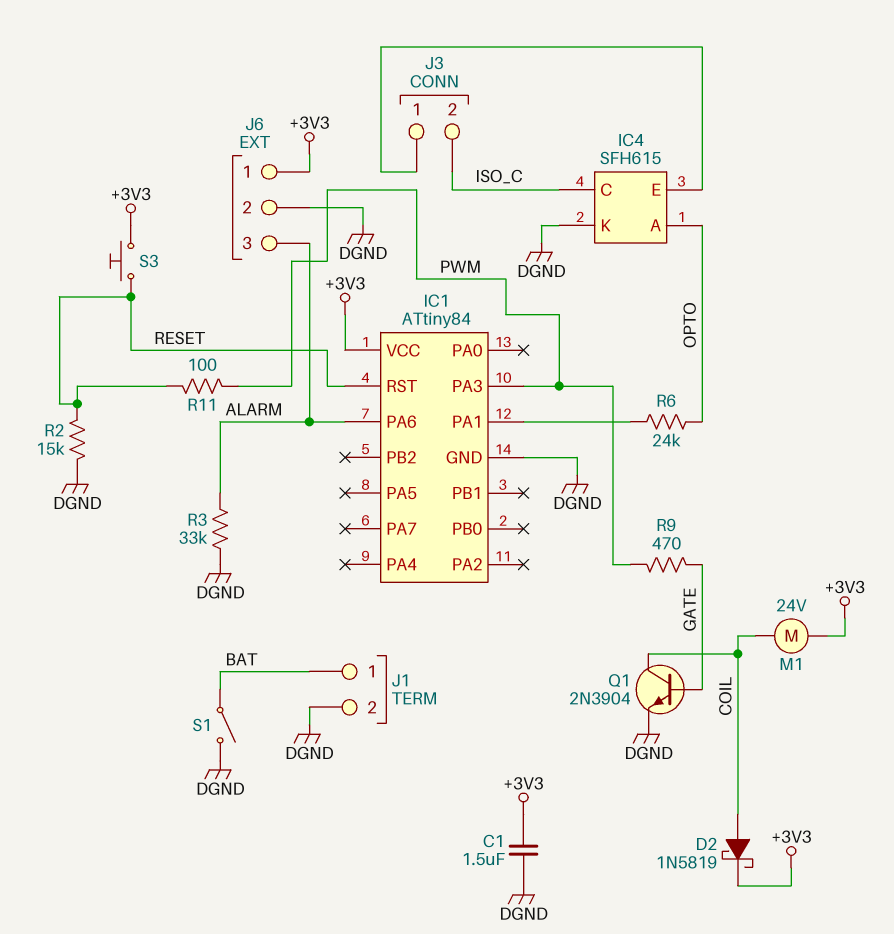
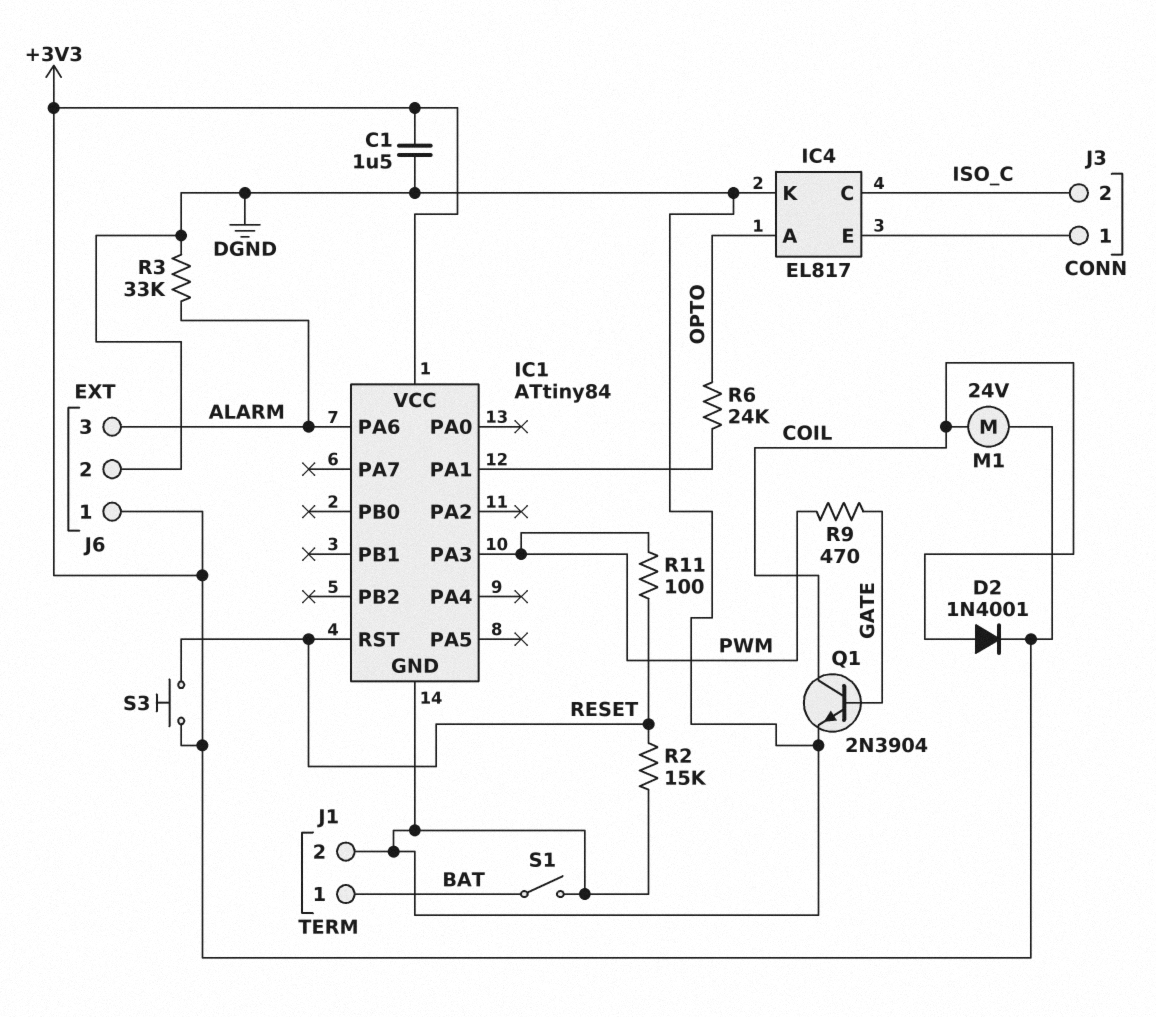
D2: schottky 1N5819 (A COIL, K +3V3) -> diode 1N4001 (A COIL, K +3V3)
IC4: SFH615 -> EL817

